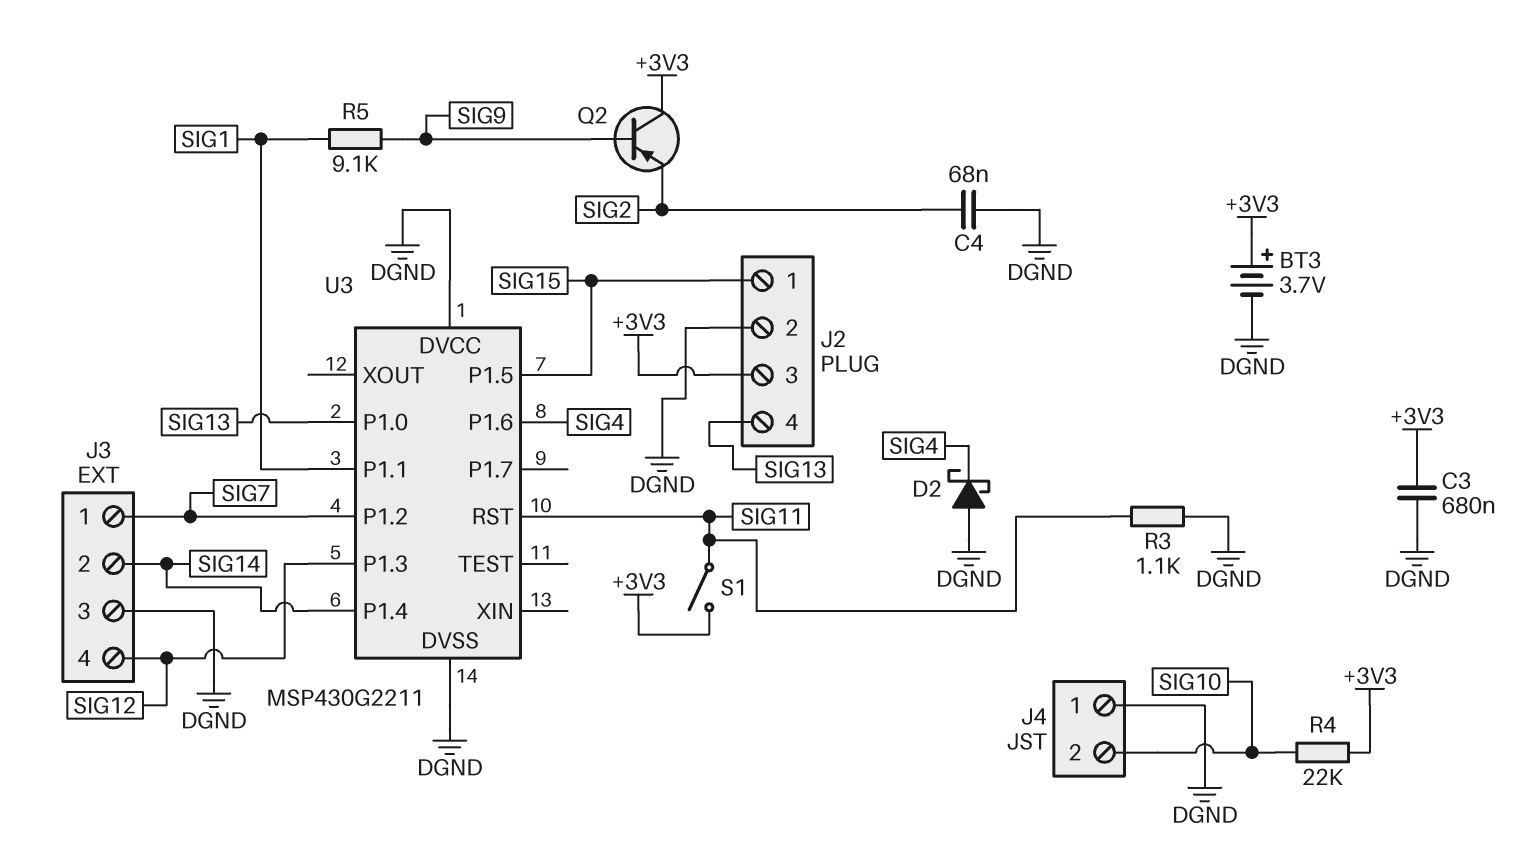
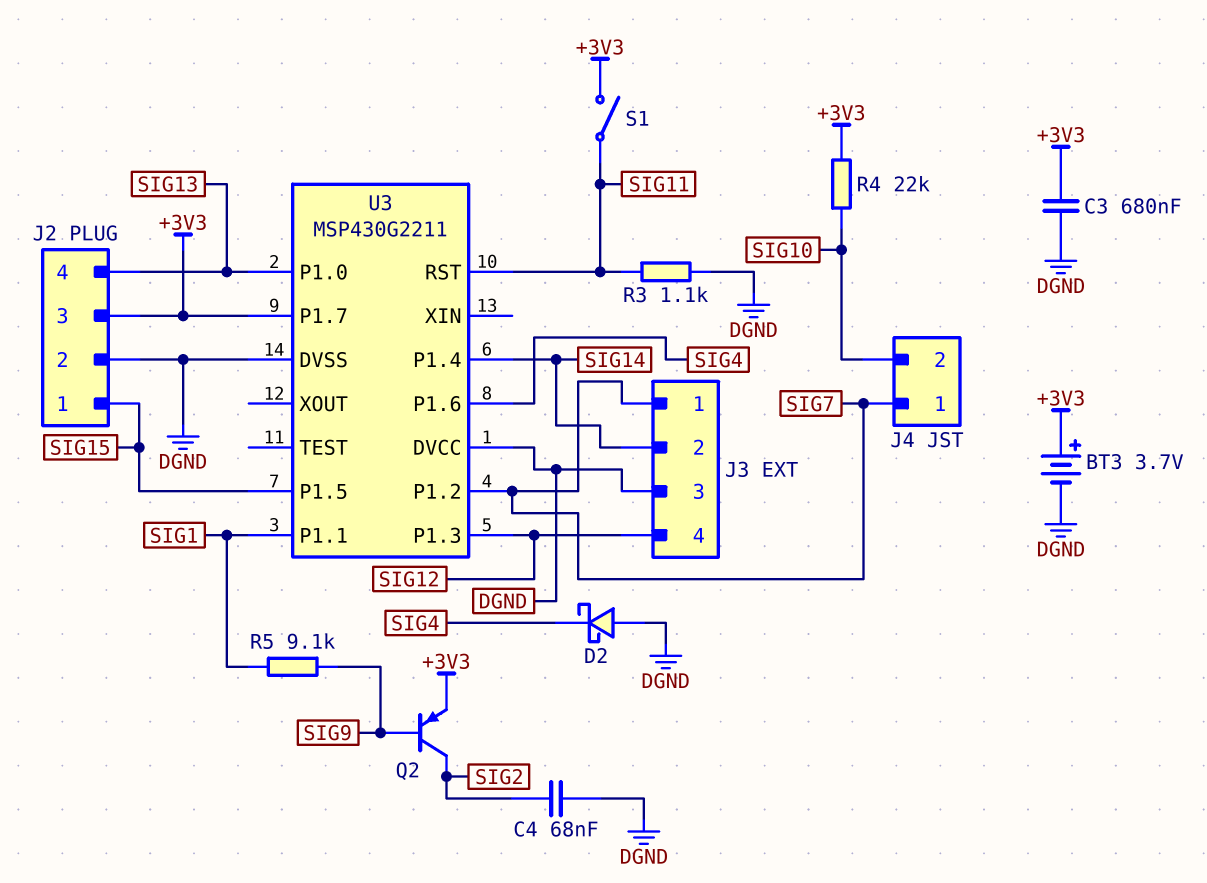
J4 pin 1: DGND -> SIG7
Q2: PNP (B SIG9, C +3V3, E SIG2) -> PNP (B SIG9, C SIG2, E +3V3)
U3 pin P1.7: none -> +3V3

